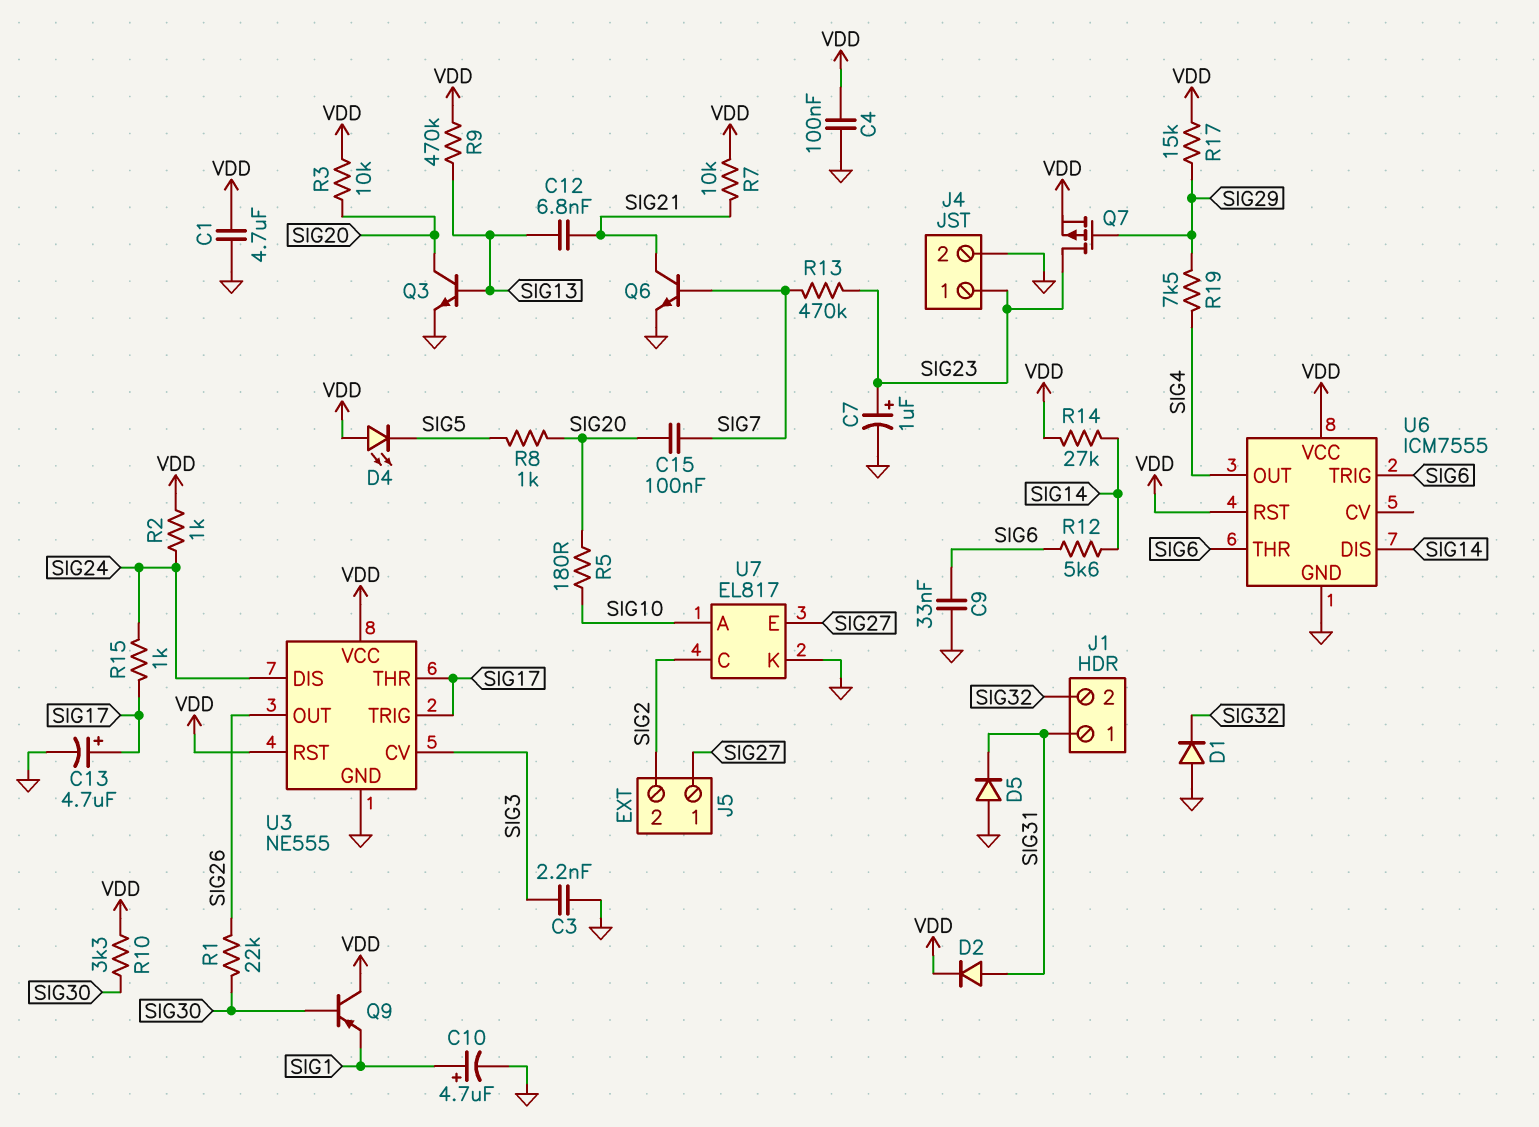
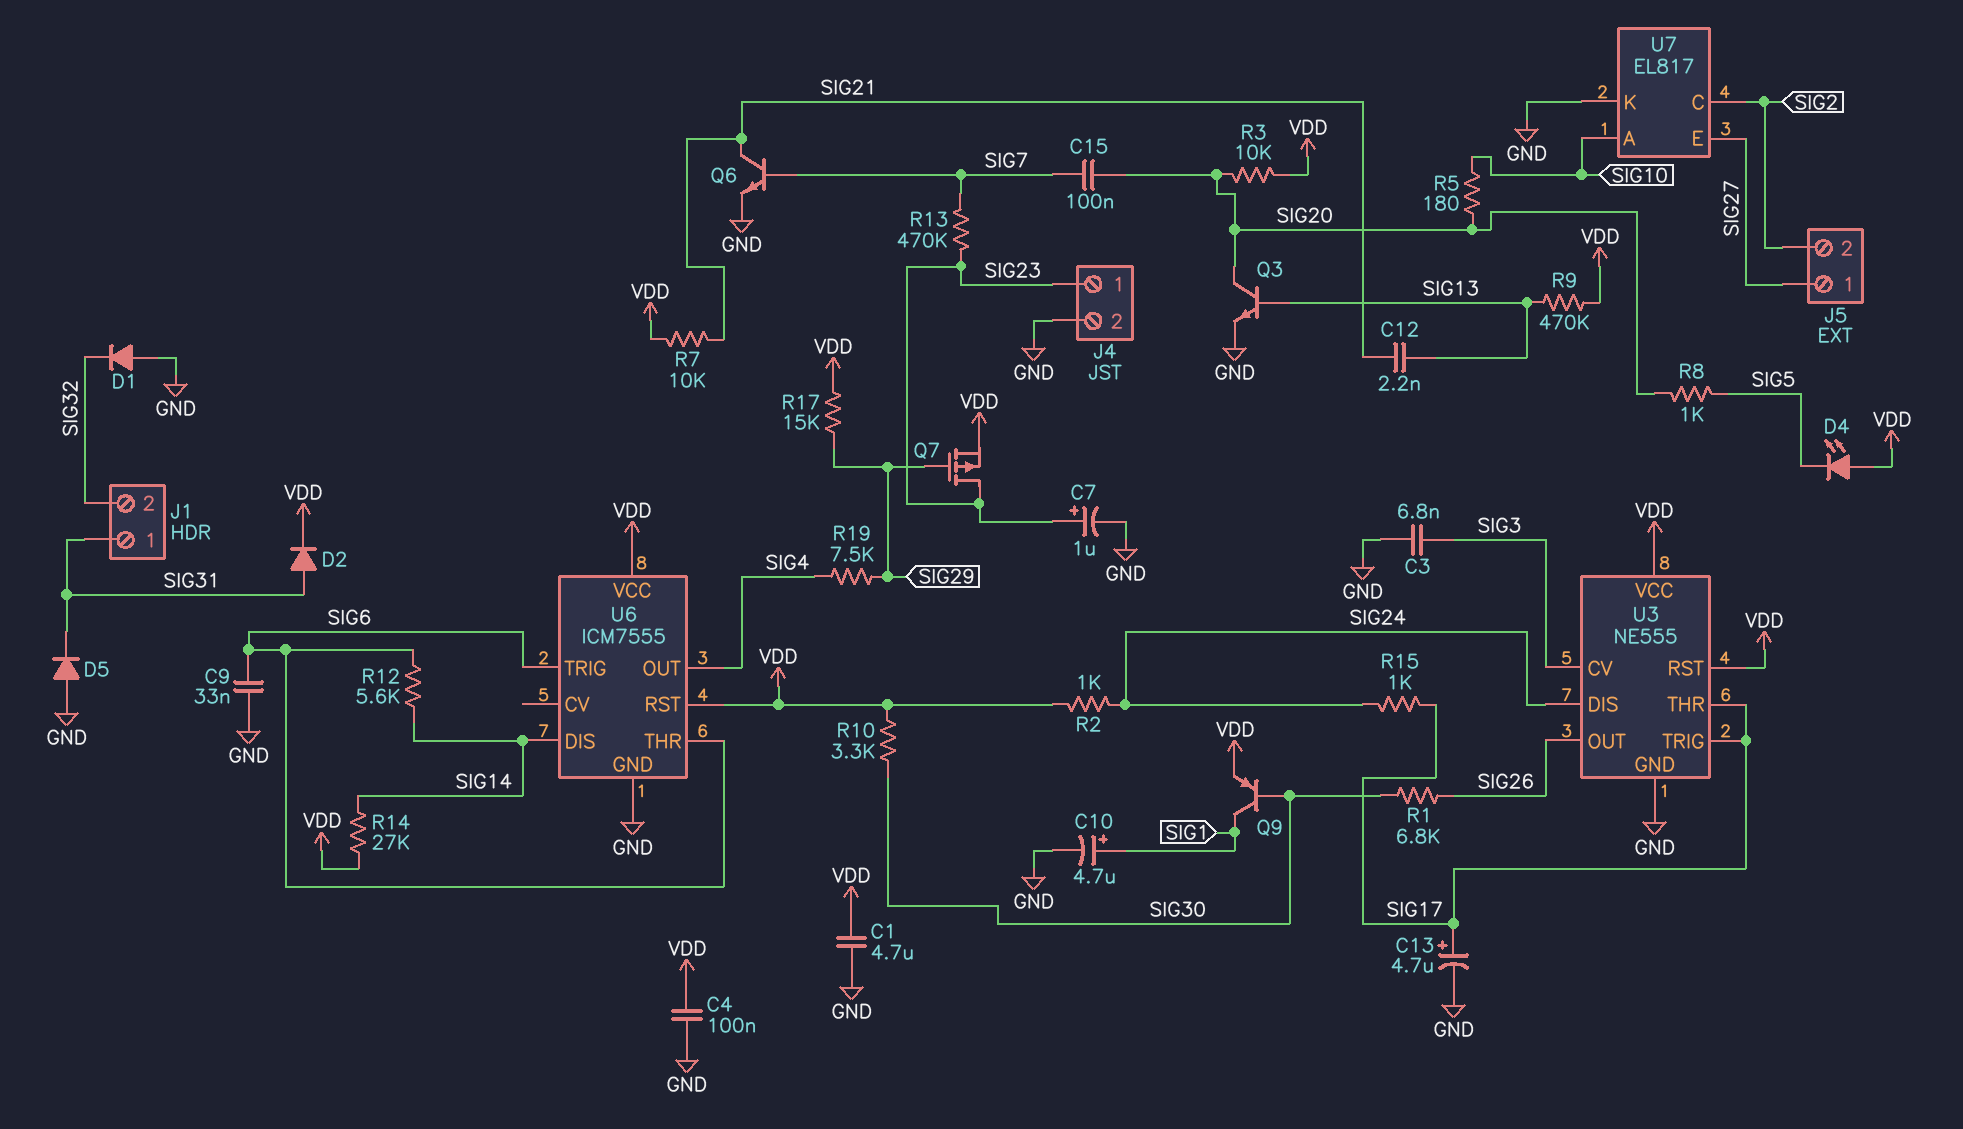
C3: 2.2nF (GND, SIG3) -> 6.8nF (GND, SIG3)
C12: 6.8nF (SIG13, SIG21) -> 2.2nF (SIG13, SIG21)
Q9: PNP (B SIG30, C VDD, E SIG1) -> PNP (B SIG30, C SIG1, E VDD)
R1: 22k (SIG26, SIG30) -> 6.8k (SIG26, SIG30)

